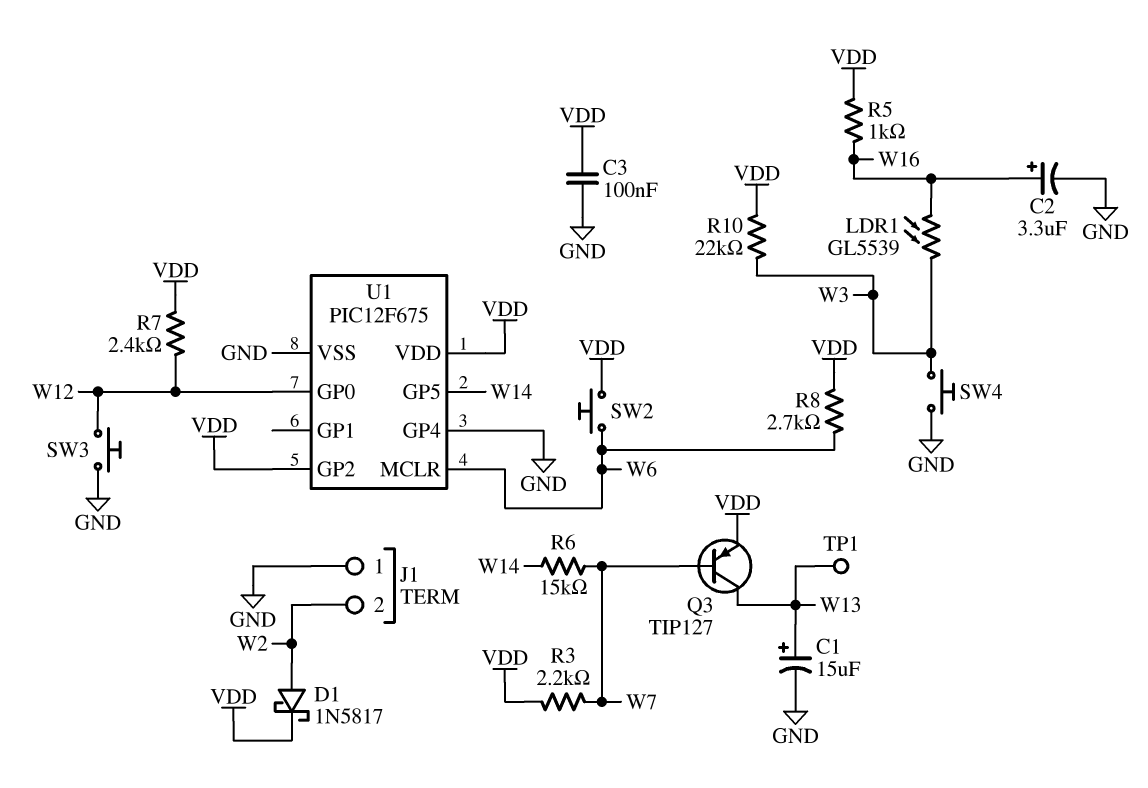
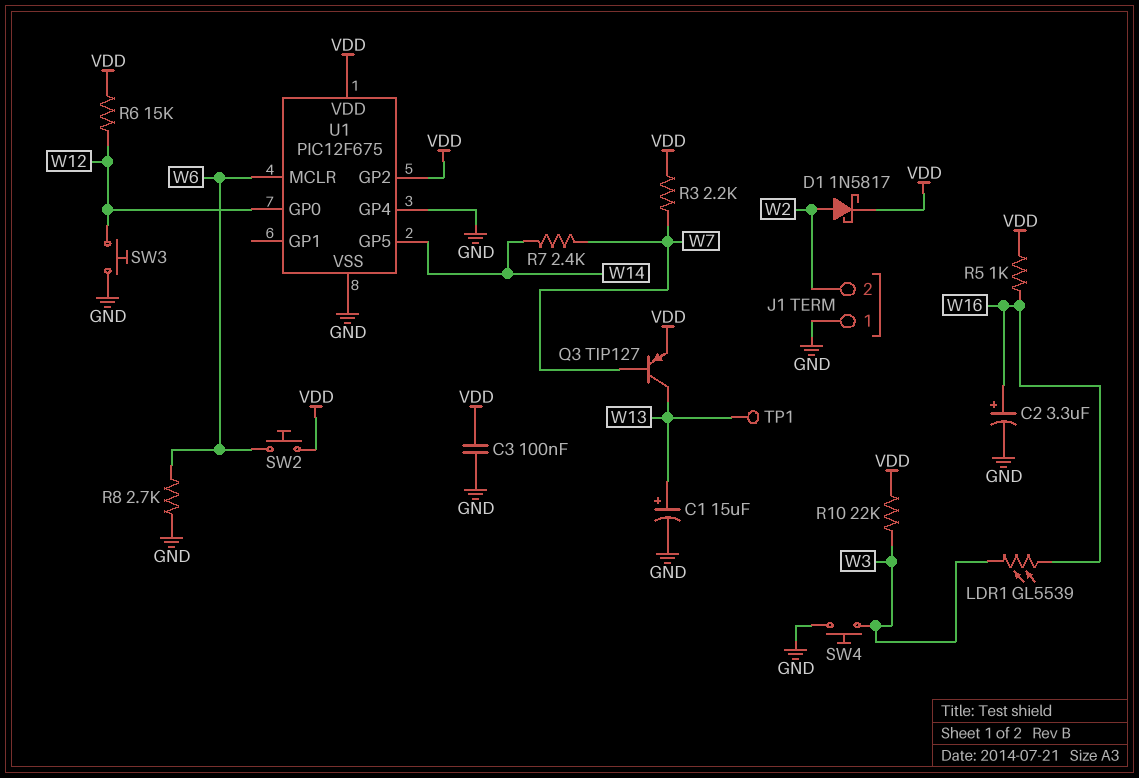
R6: 15k (W7, W14) -> 15k (VDD, W12)
R7: 2.4k (VDD, W12) -> 2.4k (W7, W14)
R8: 2.7k (VDD, W6) -> 2.7k (GND, W6)

